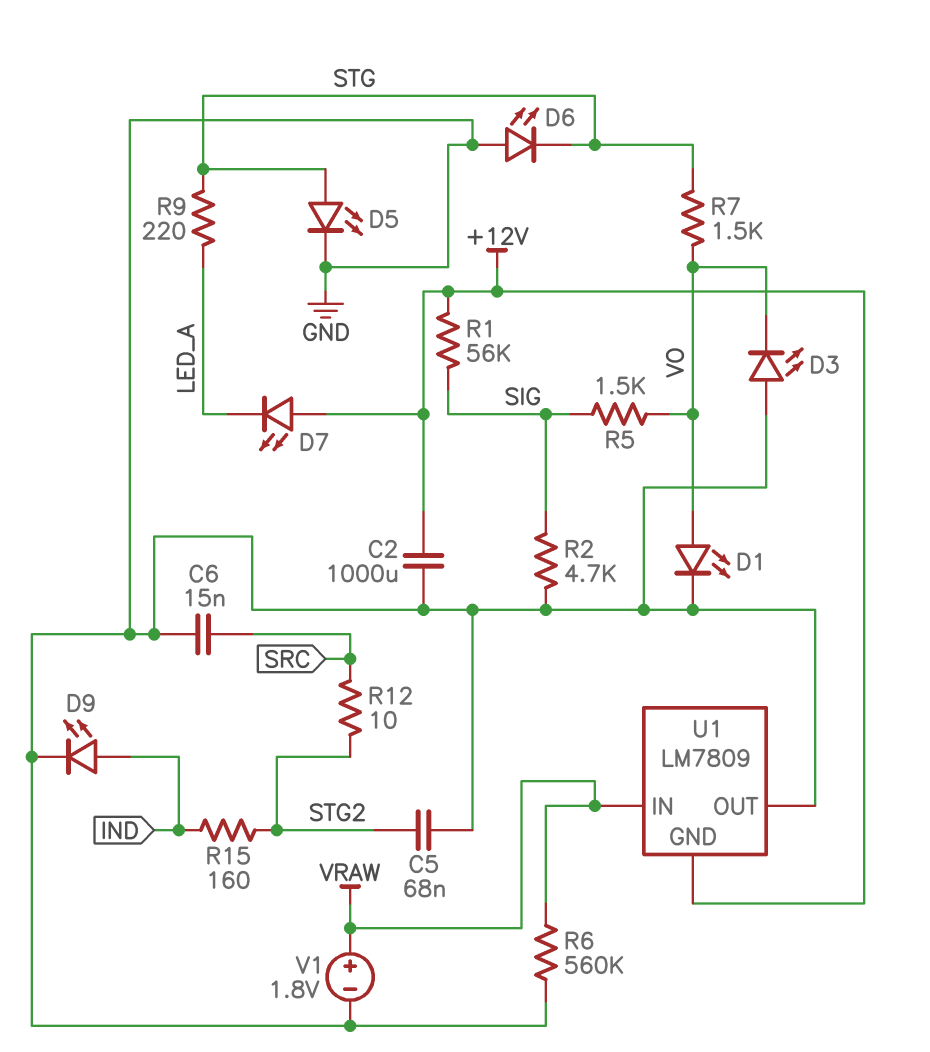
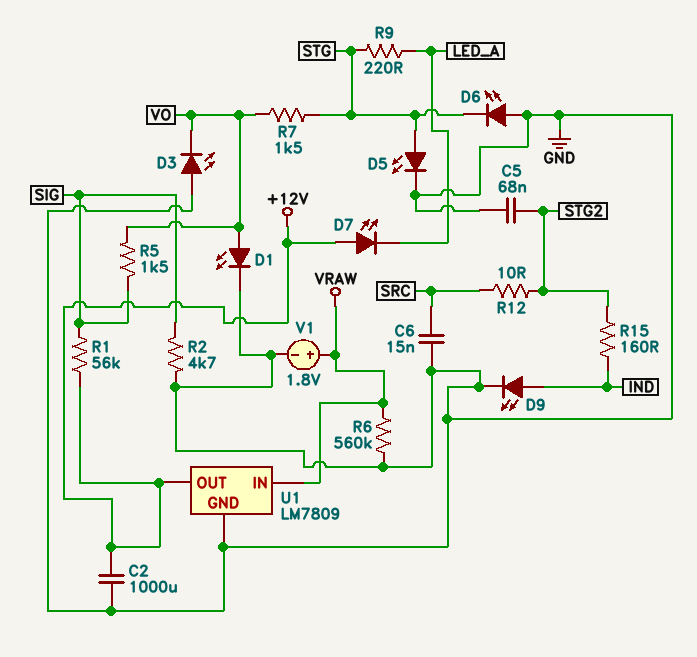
U1 pin GND: +12V -> GND
U1 pin OUT: GND -> +12V

